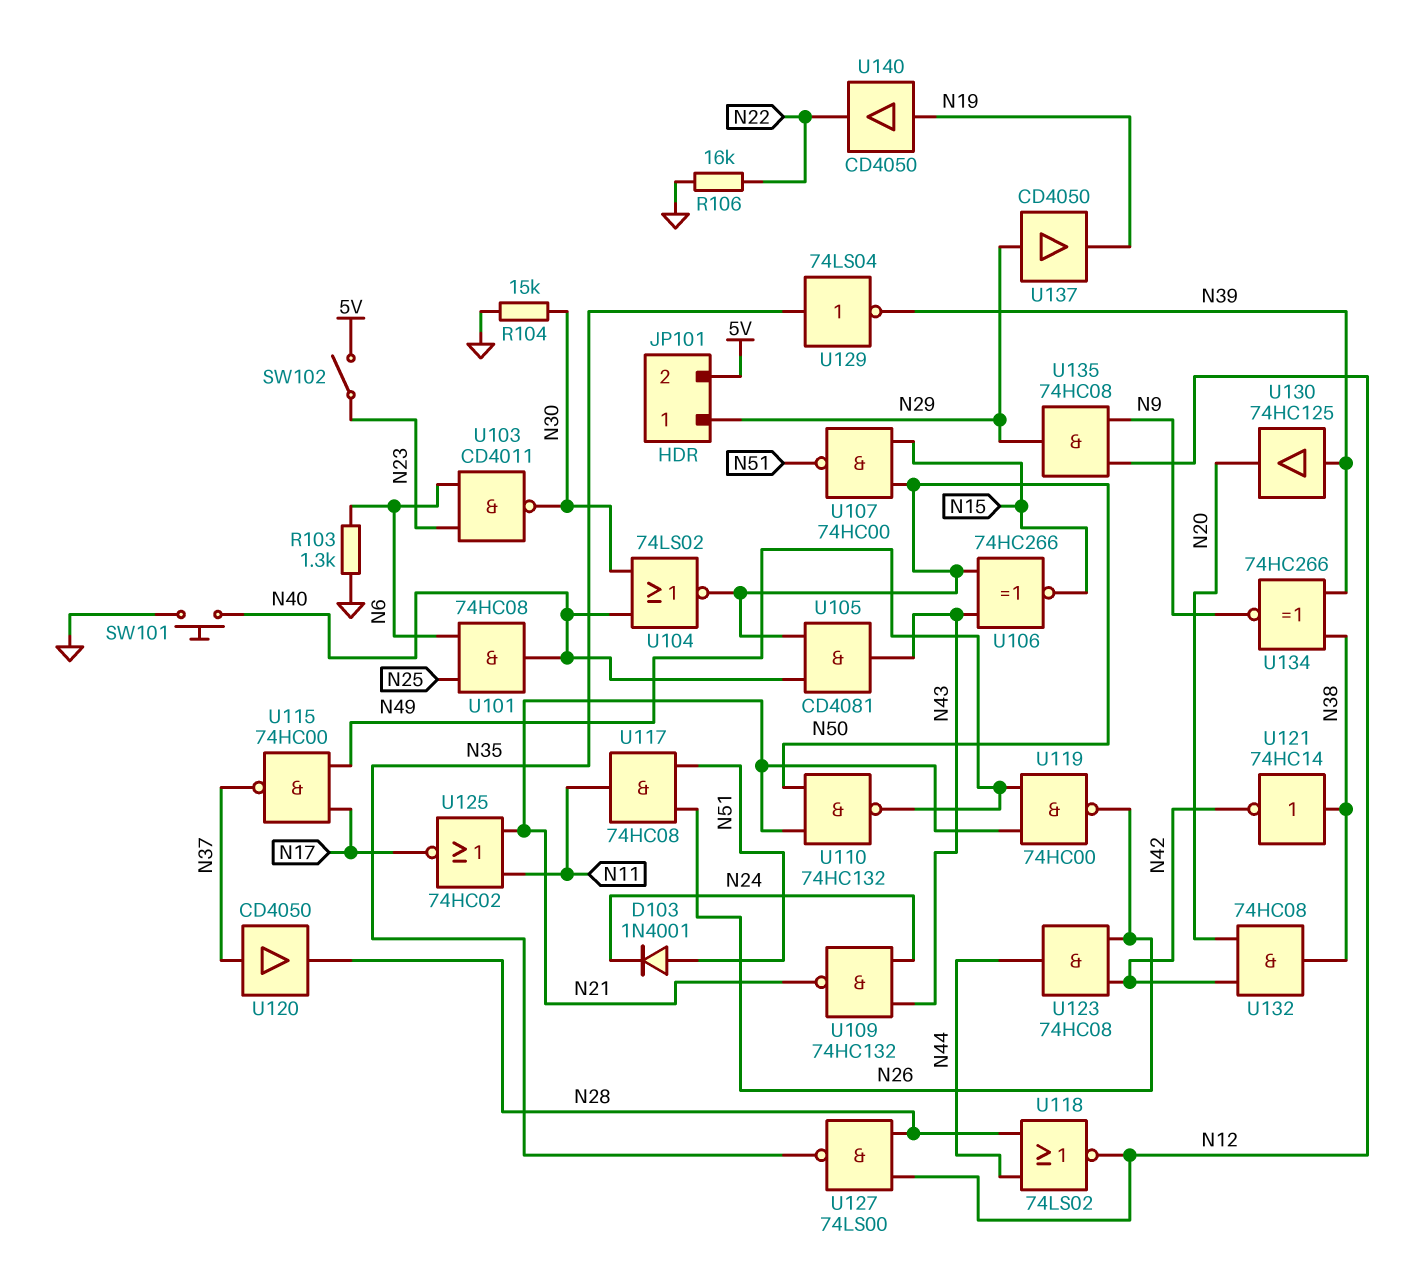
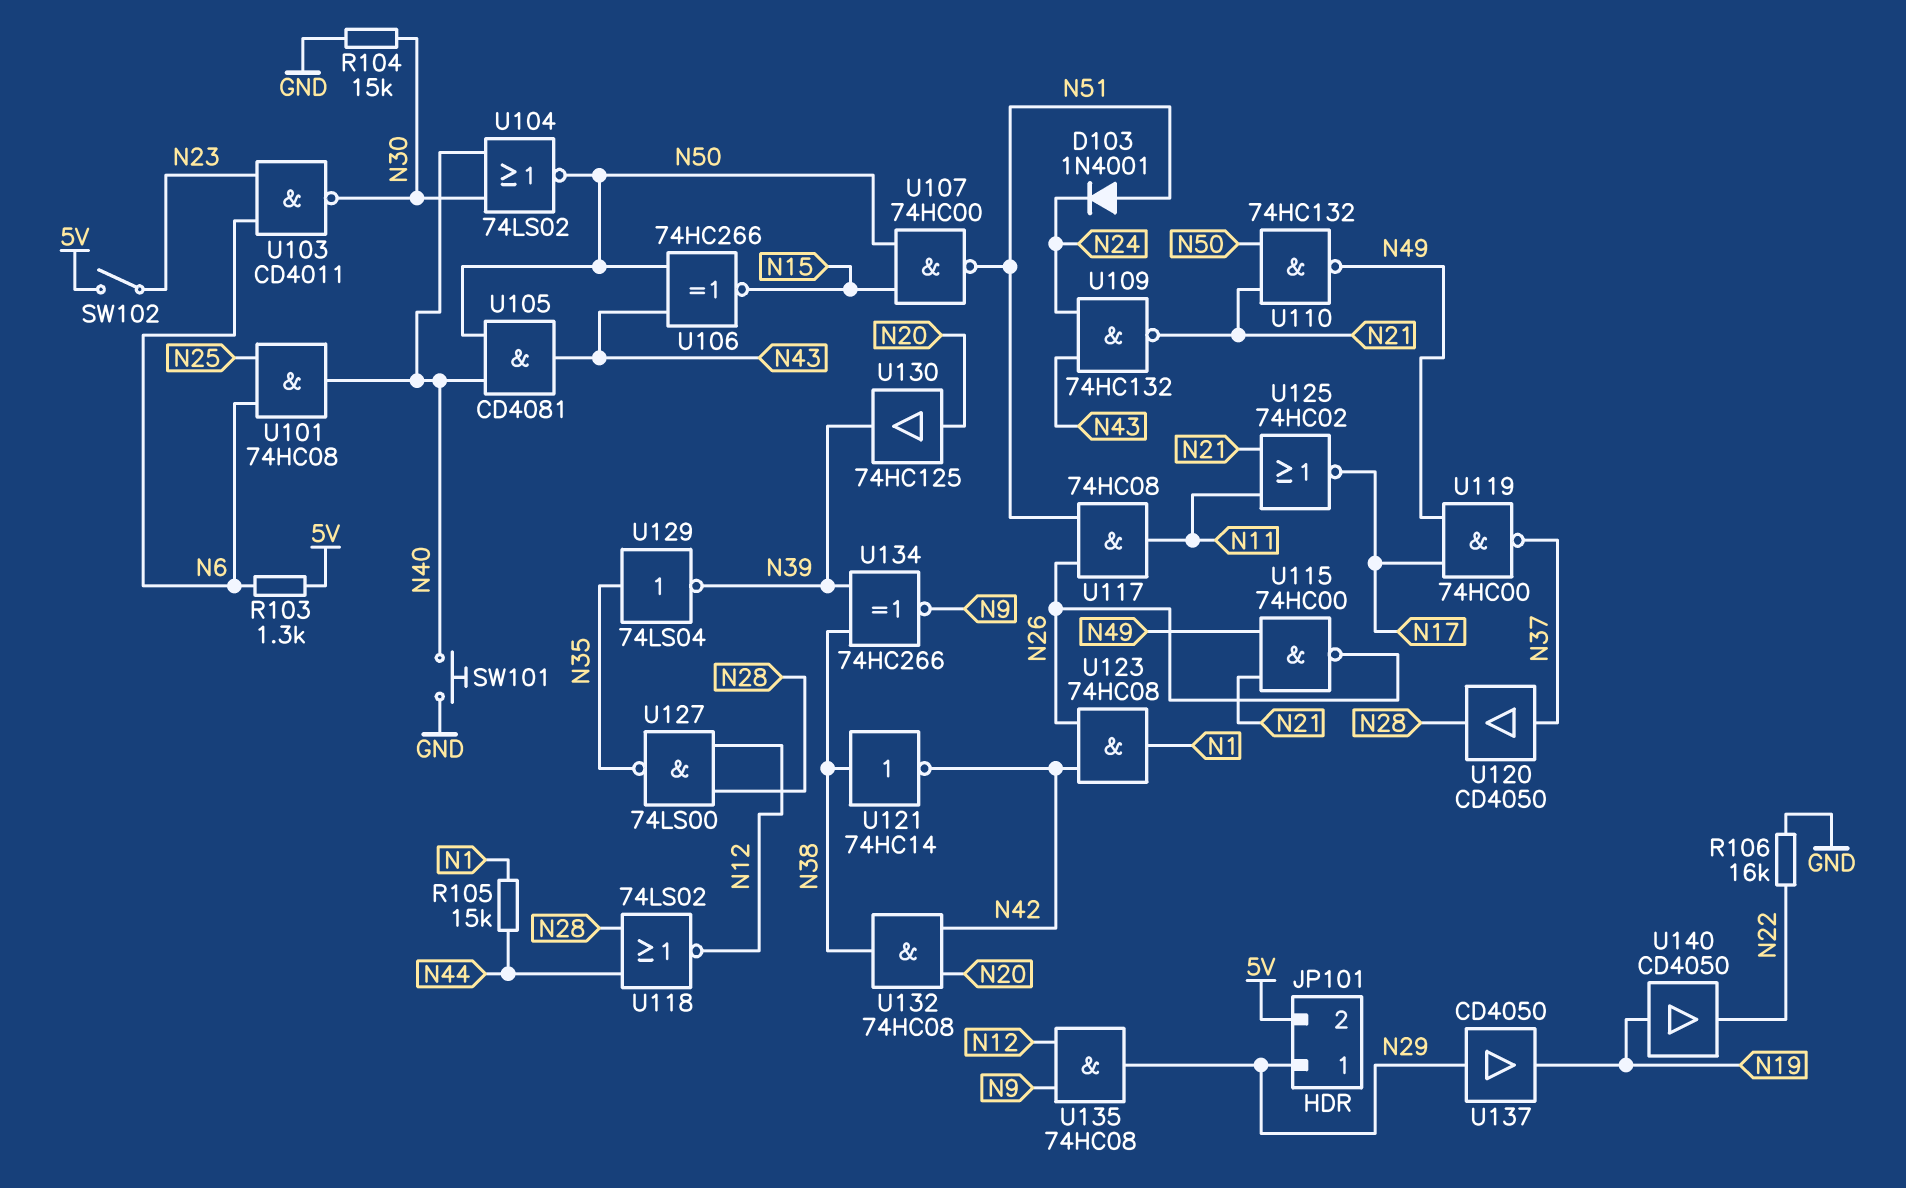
R103: 1.3k (GND, N6) -> 1.3k (5V, N6)
R105: none -> 15k (N1, N44)
U115: NAND 74HC00 (in N17, in N49, out N37) -> NAND 74HC00 (in N21, in N49, out N26)
U119: NAND 74HC00 (in N21, in N49, out N26) -> NAND 74HC00 (in N17, in N49, out N37)
U123: AND 74HC08 (in N26, in N42, out N44) -> AND 74HC08 (in N26, in N42, out N1)
U130: buffer 74HC125 (in N39, out N20) -> buffer 74HC125 (in N20, out N39)

